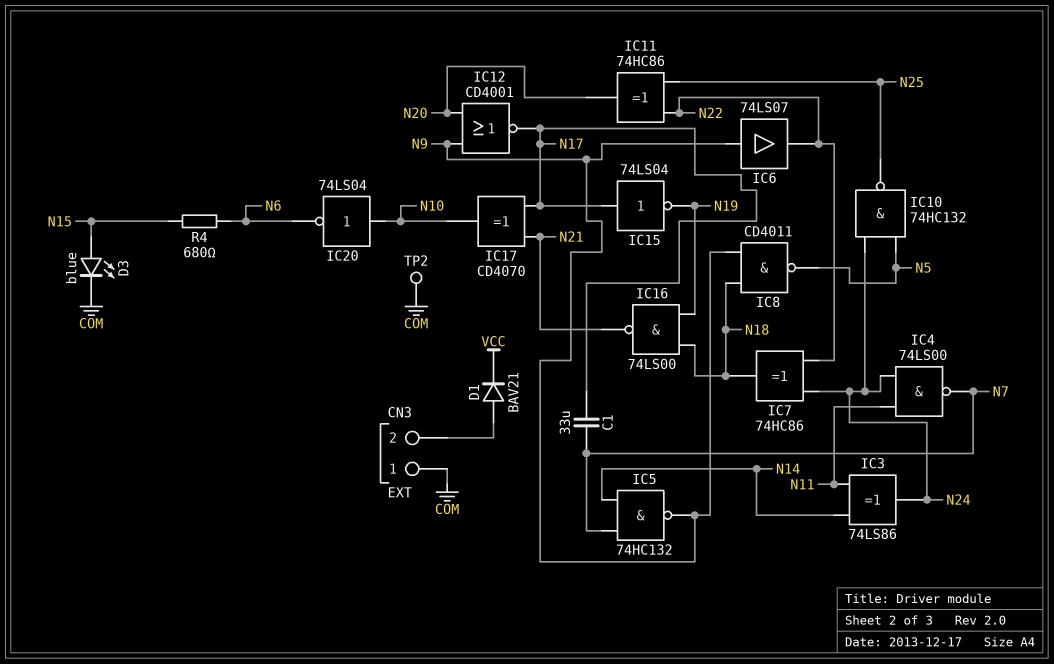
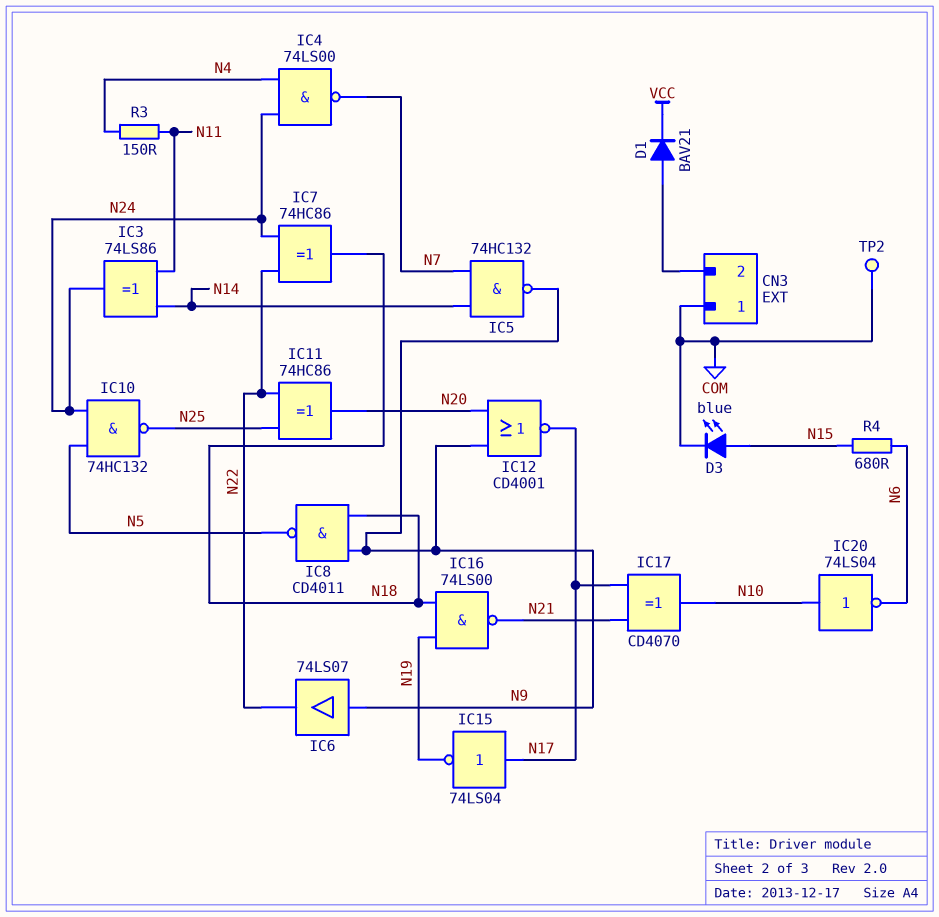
C1: 33uF (N7, N17) -> none
IC4: NAND 74LS00 (in N11, in N24, out N7) -> NAND 74LS00 (in N4, in N24, out N7)
R3: none -> 150 (N4, N11)

